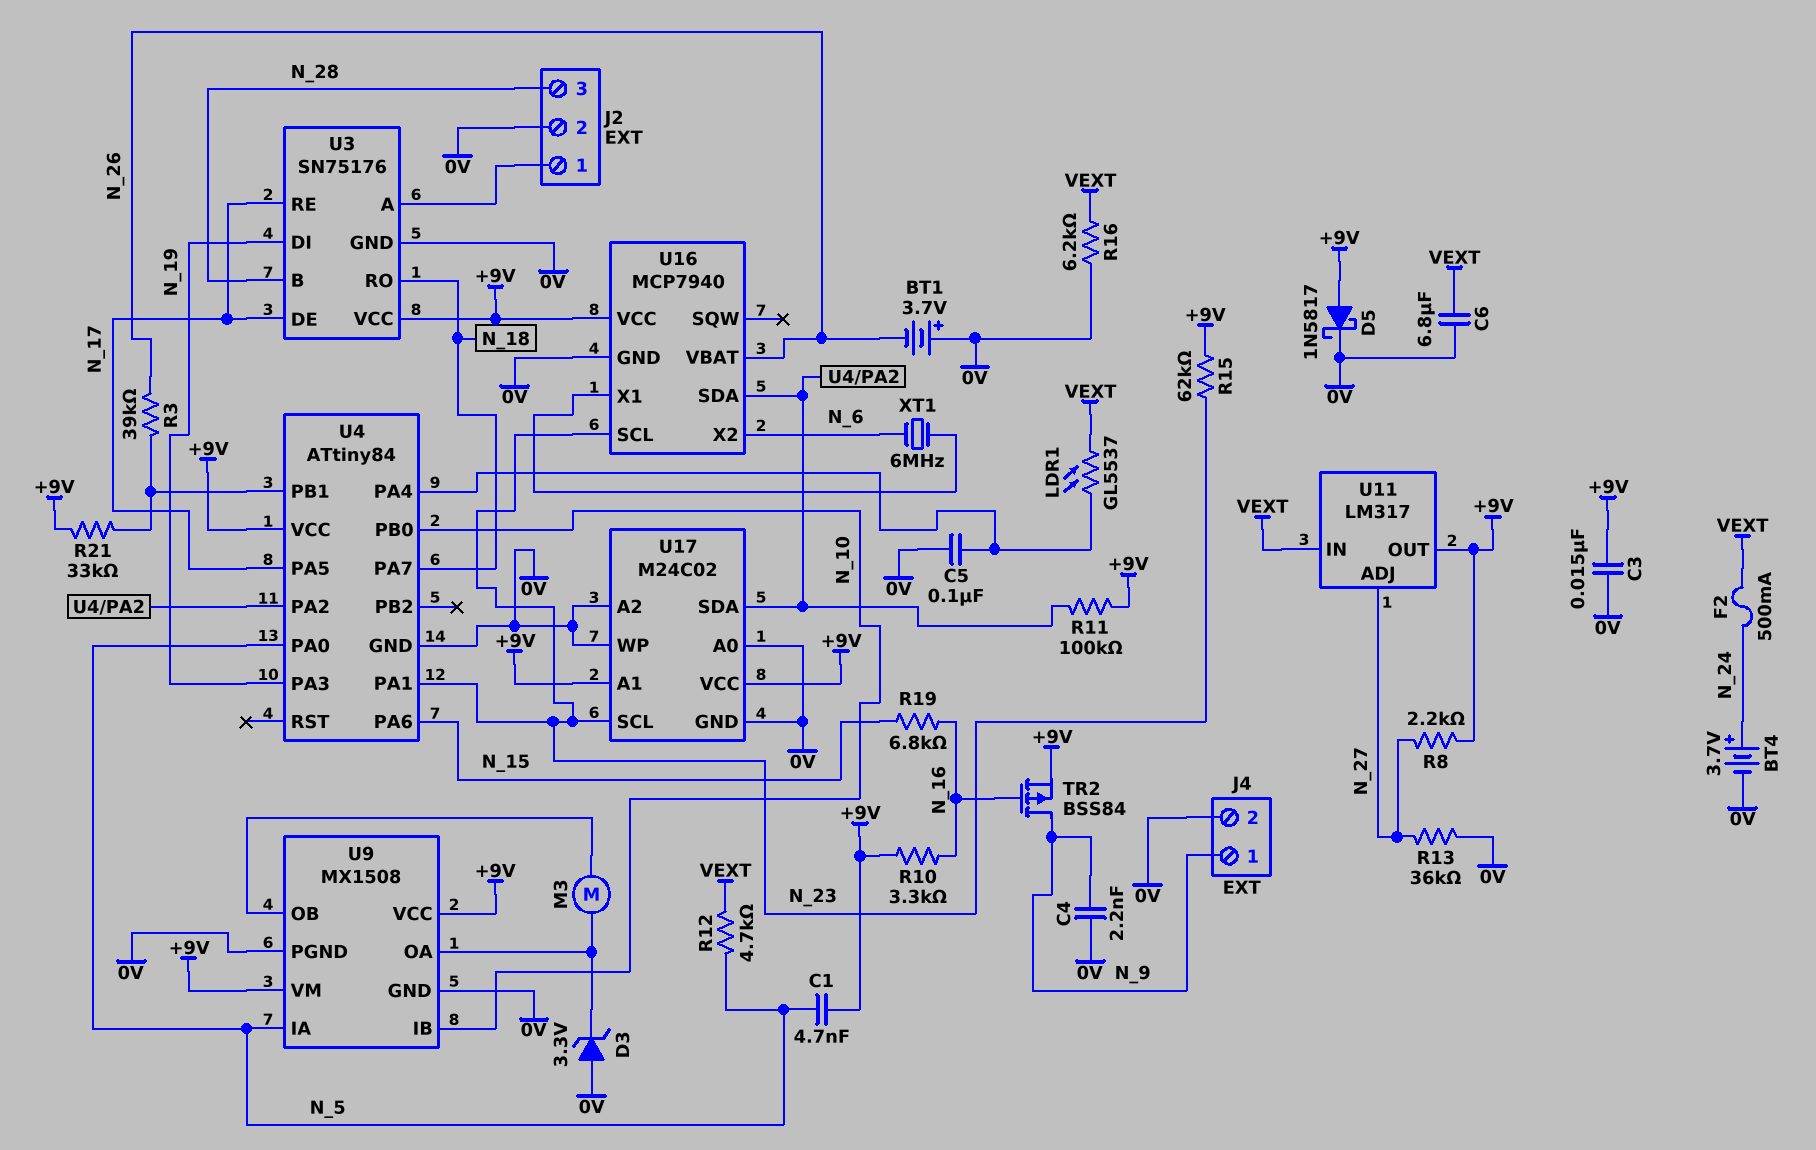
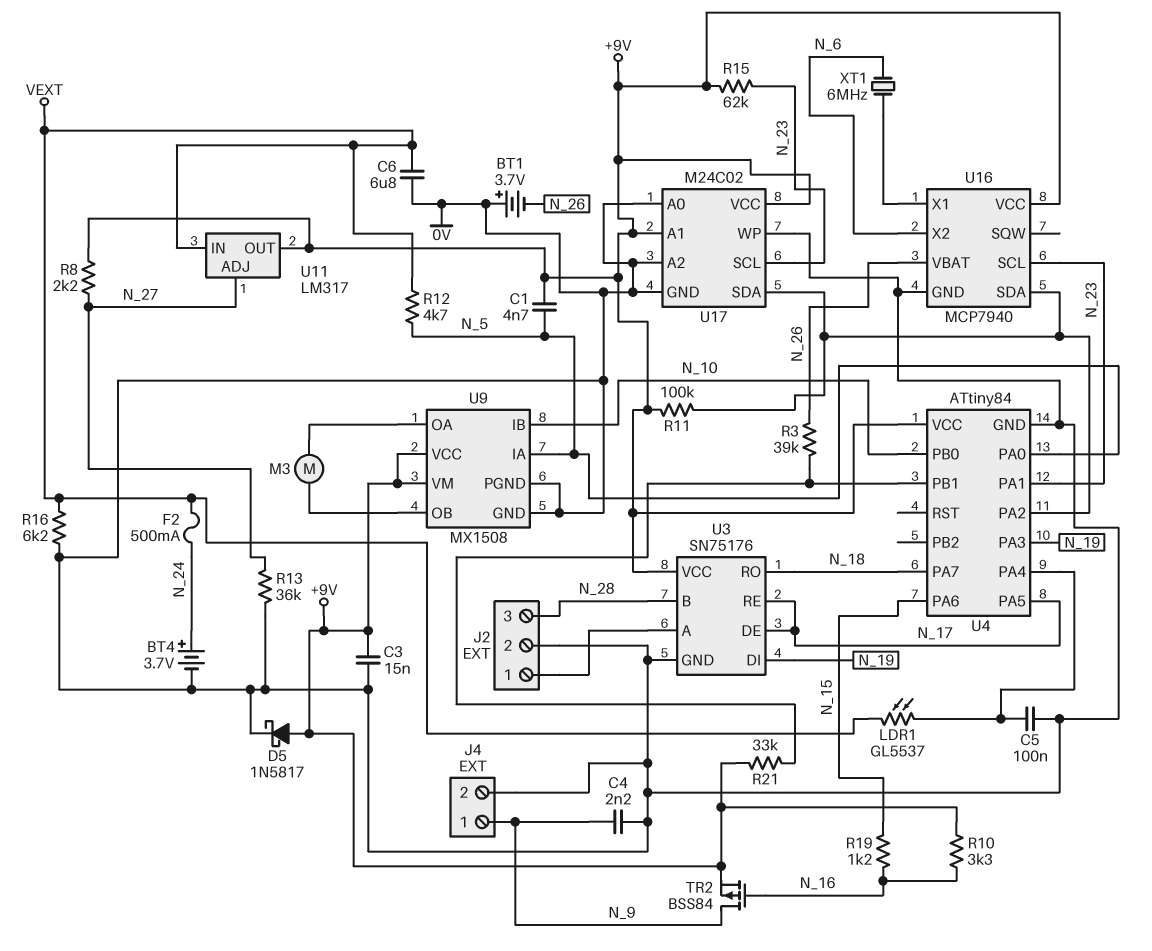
D3: zener 3.3V (A 0V, K U9/OA) -> none
R19: 6.8k (N_15, N_16) -> 1.2k (N_15, N_16)

